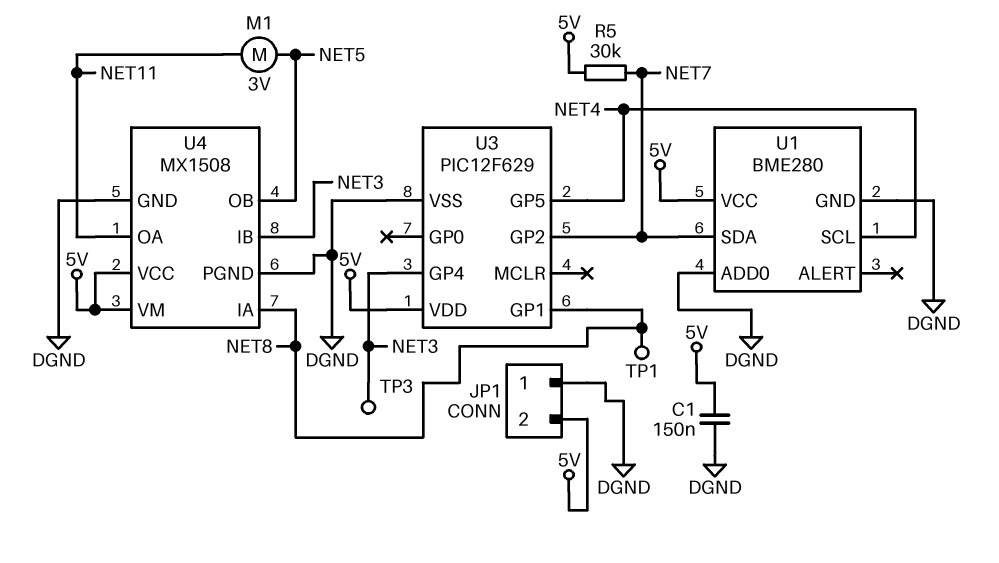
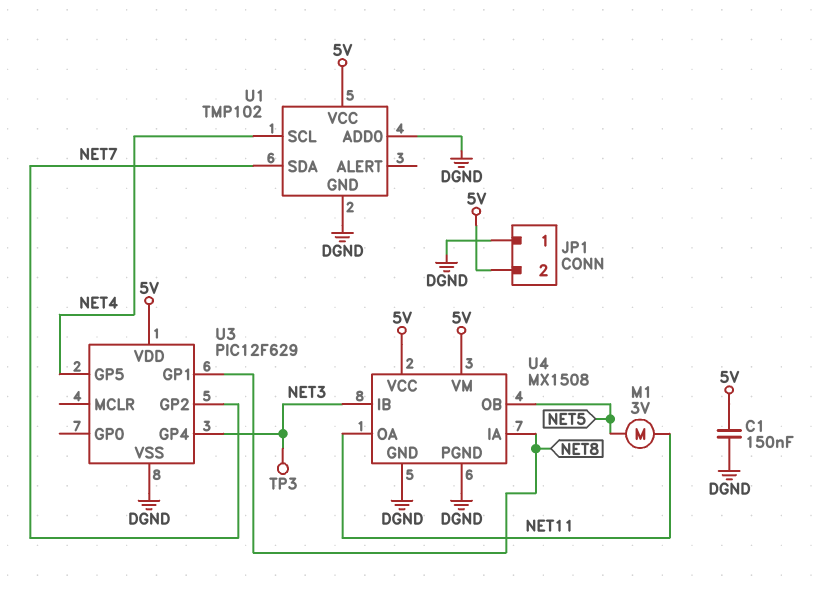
R5: 30k (5V, NET7) -> none
TP1: test point (NET8) -> none
U1: BME280 -> TMP102

